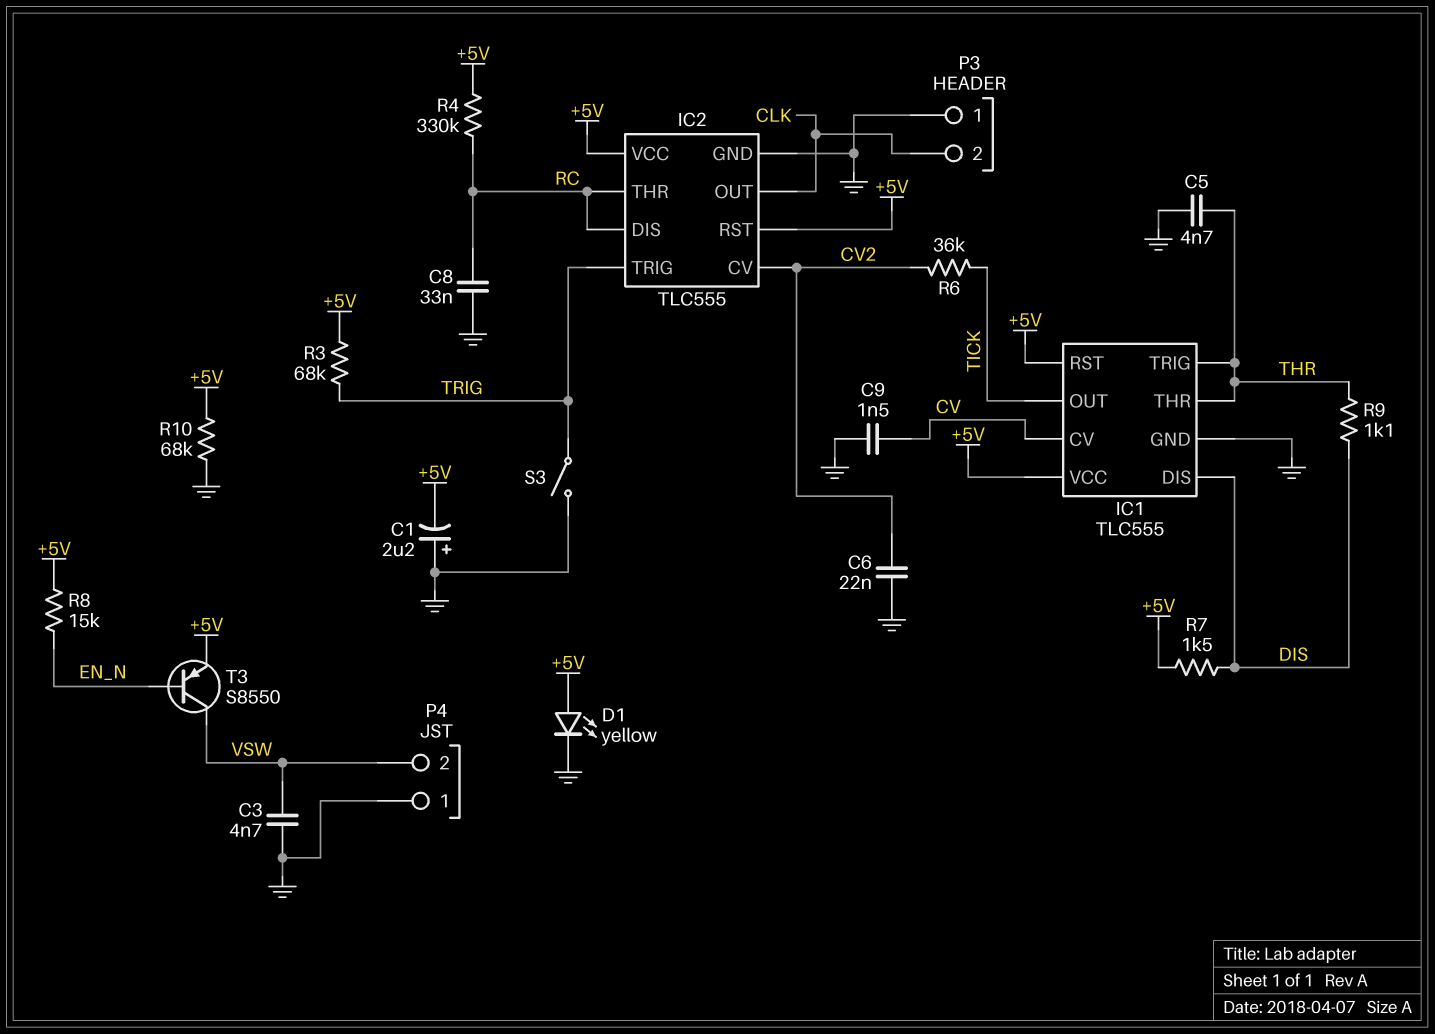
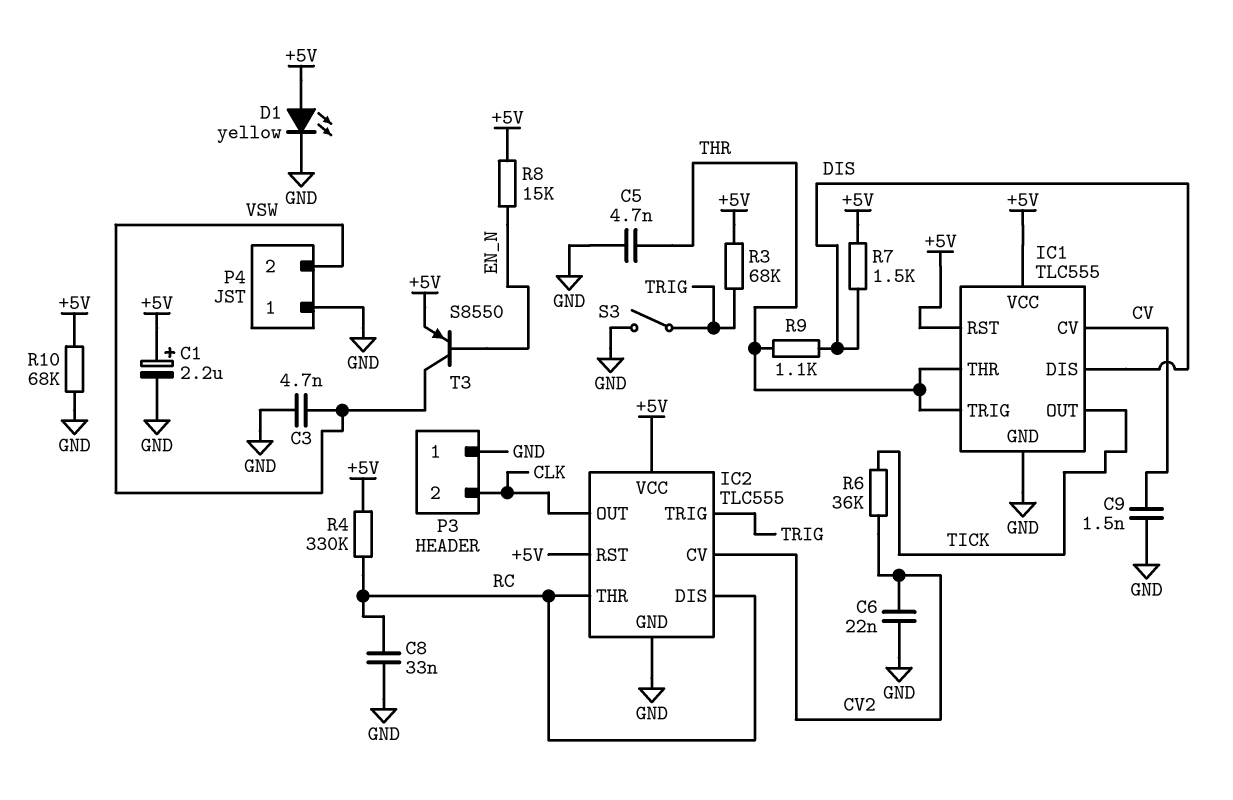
C1: 2.2uF (plus GND, minus +5V) -> 2.2uF (plus +5V, minus GND)

